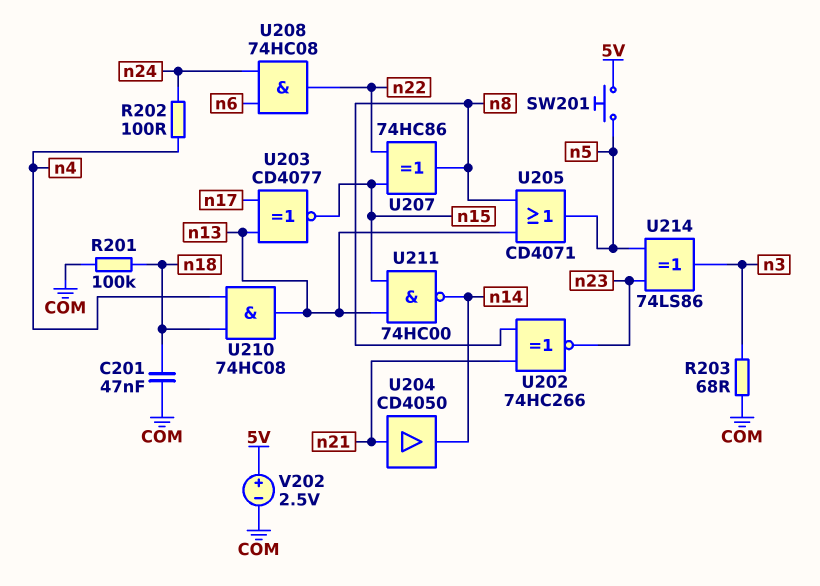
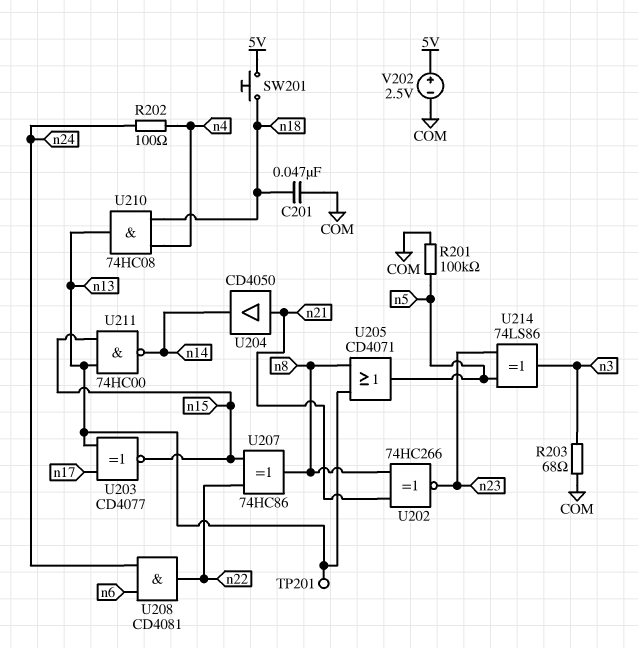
R201: 100k (COM, n18) -> 100k (COM, n5)
SW201: button (5V, n5) -> button (5V, n18)
TP201: none -> test point (n13)
U208: AND 74HC08 (in n6, in n24, out n22) -> AND CD4081 (in n6, in n24, out n22)

